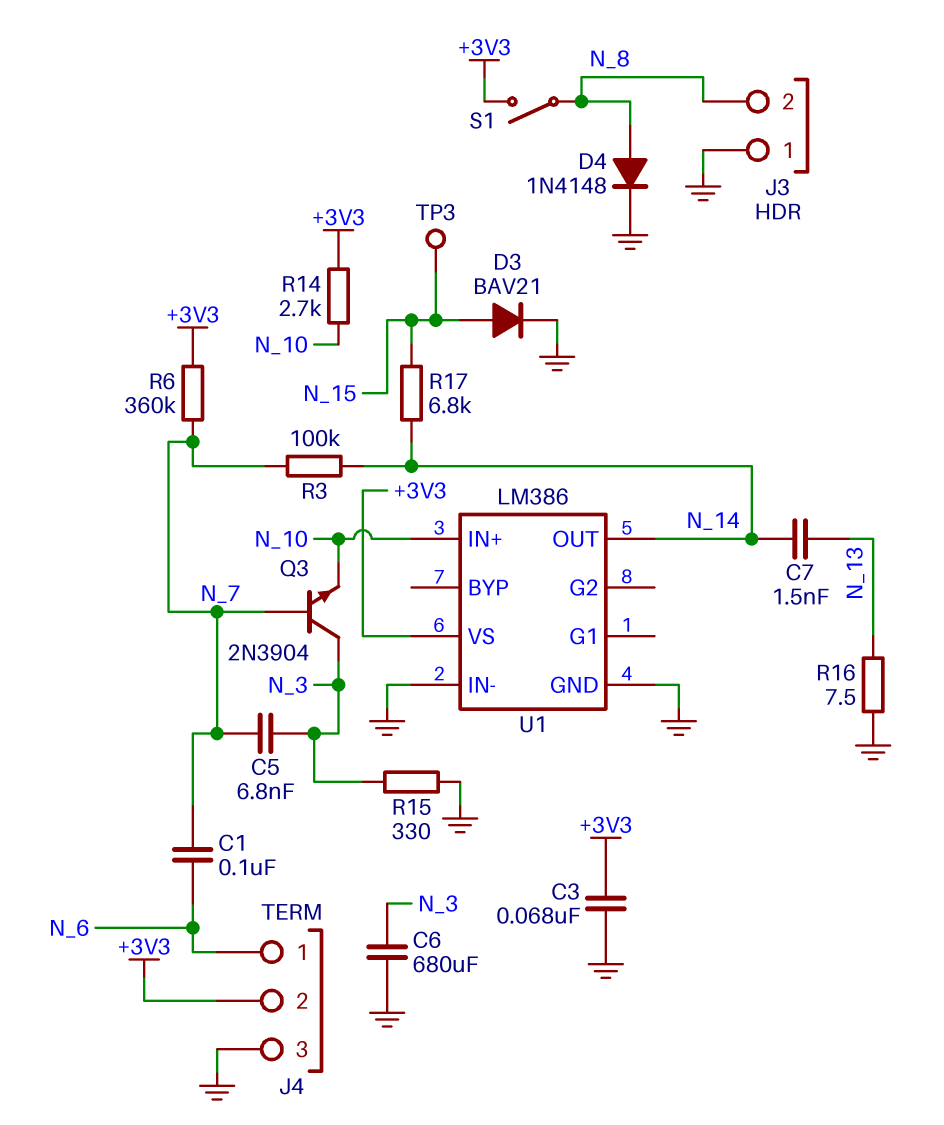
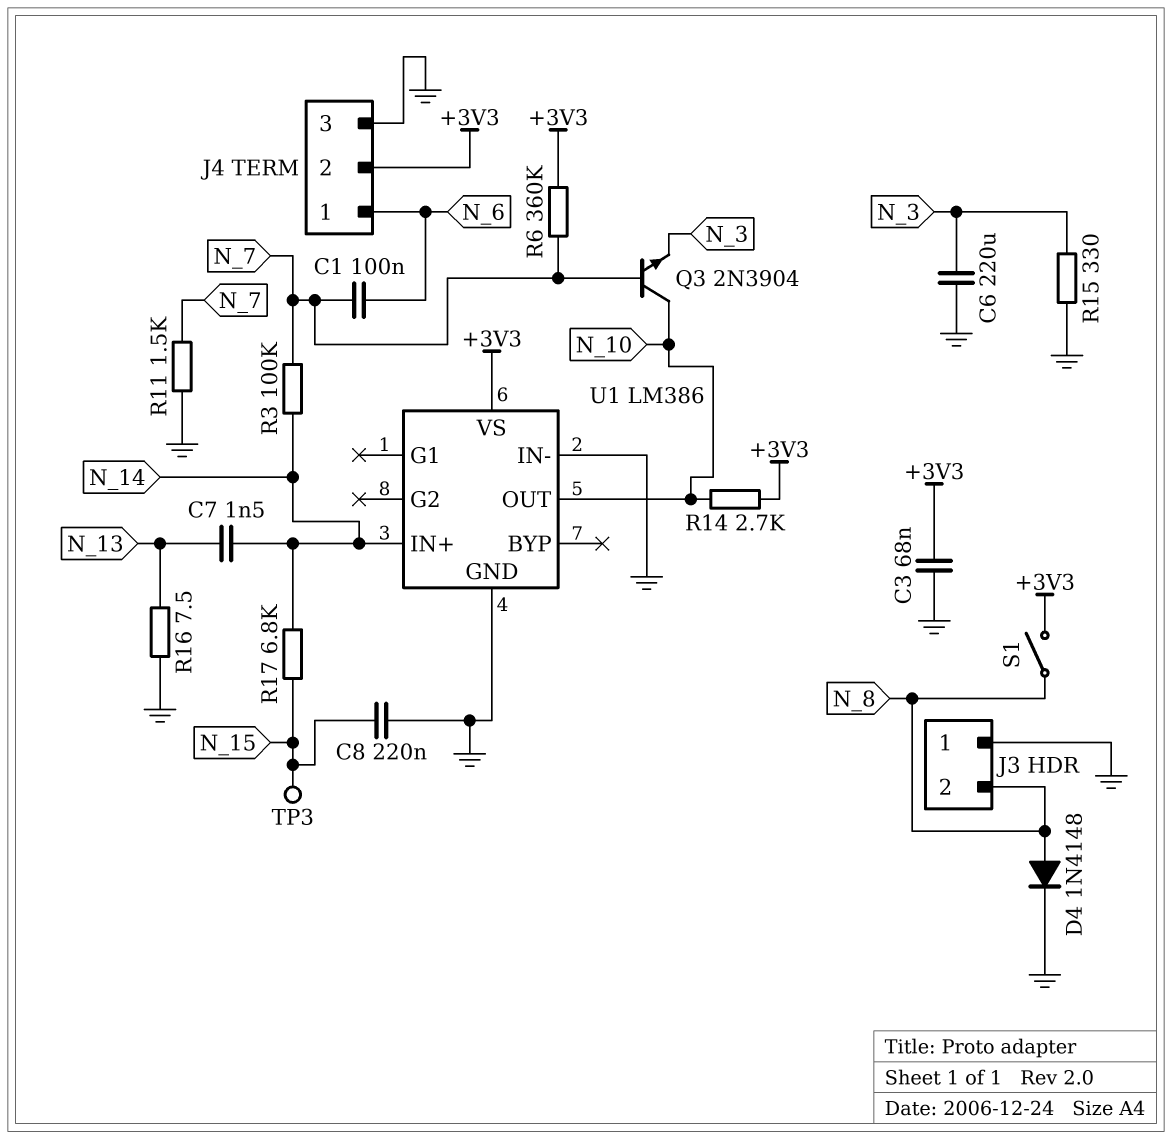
C5: 6.8nF (N_3, N_7) -> none
C6: 680uF (GND, N_3) -> 220uF (GND, N_3)
C8: none -> 220nF (GND, N_15)
D3: diode BAV21 (A N_15, K GND) -> none
Q3: NPN 2N3904 (B N_7, C N_3, E N_10) -> NPN 2N3904 (B N_7, C N_10, E N_3)
R11: none -> 1.5k (GND, N_7)
U1 pin IN+: N_10 -> N_14
U1 pin OUT: N_14 -> N_10

